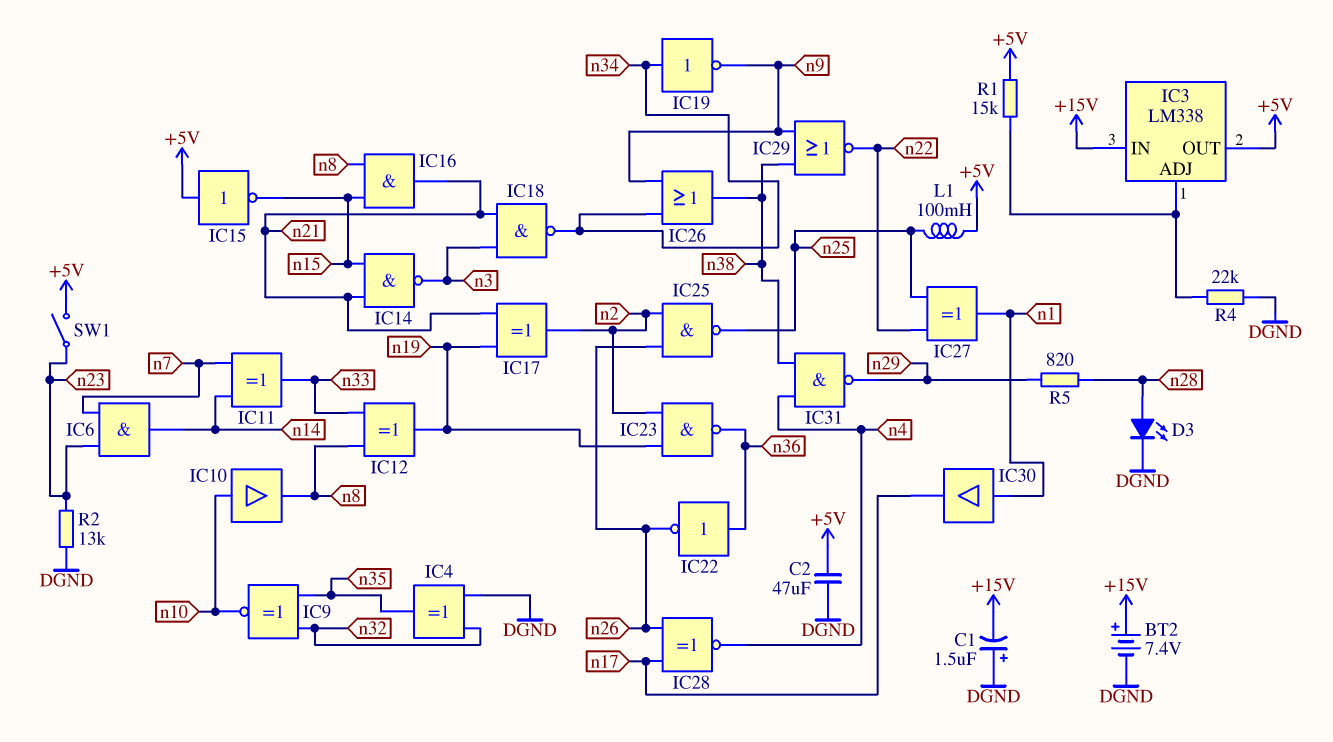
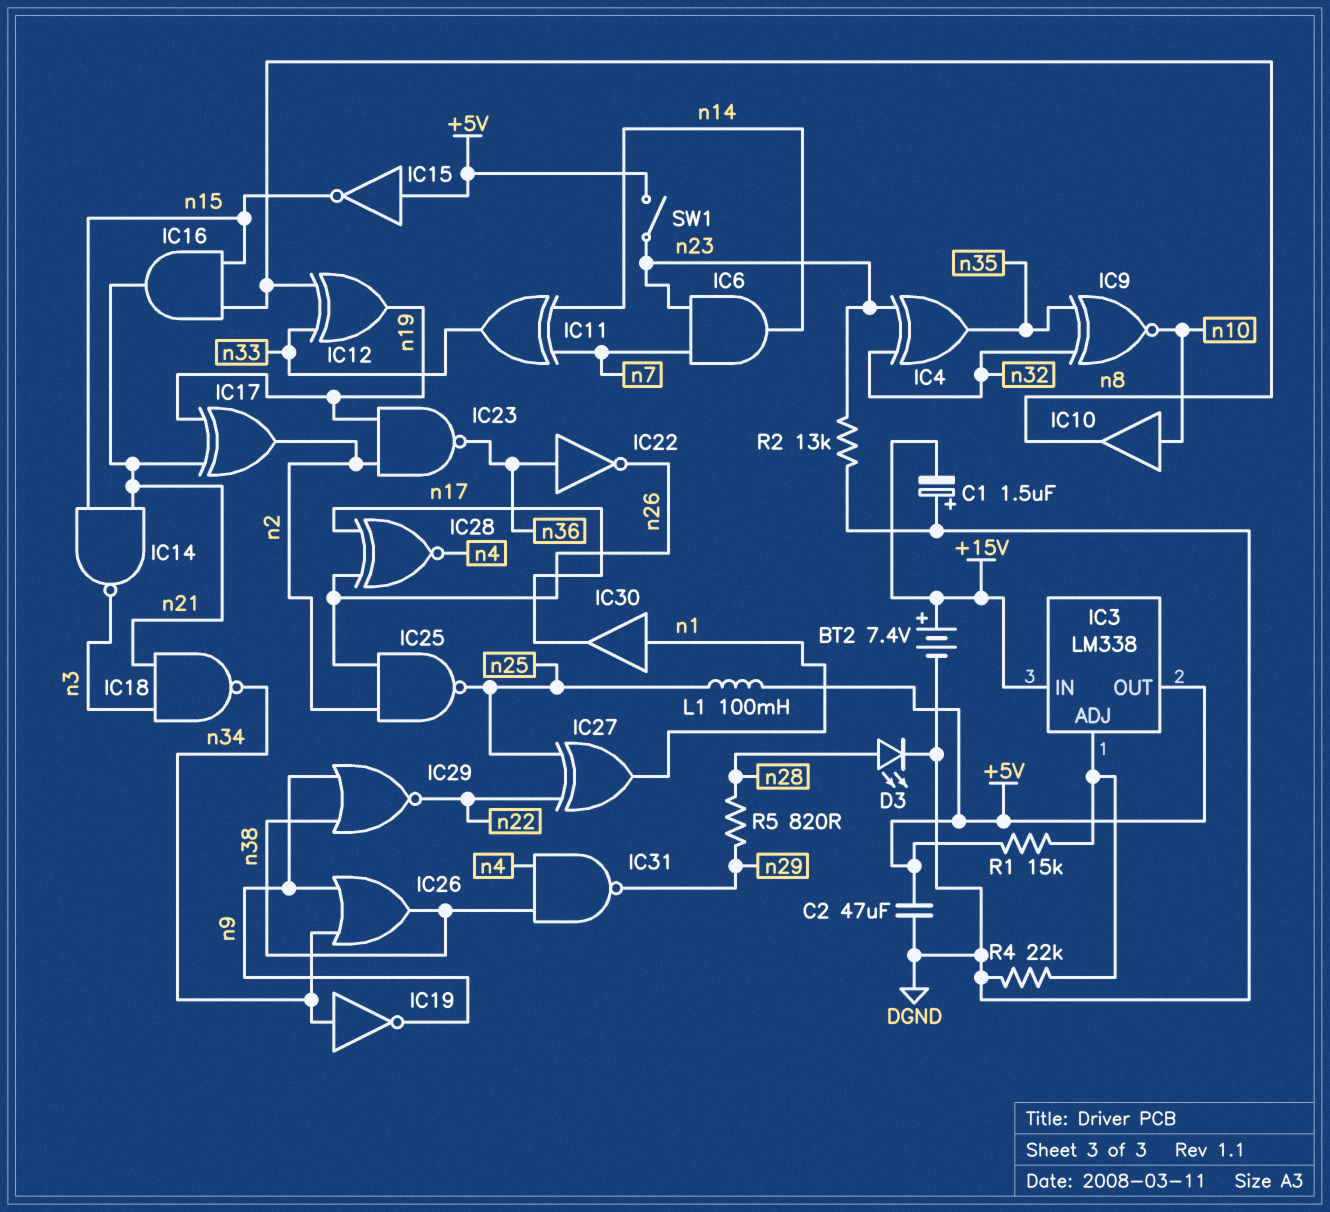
IC4: XOR (in DGND, in n32, out n35) -> XOR (in n23, in n32, out n35)

